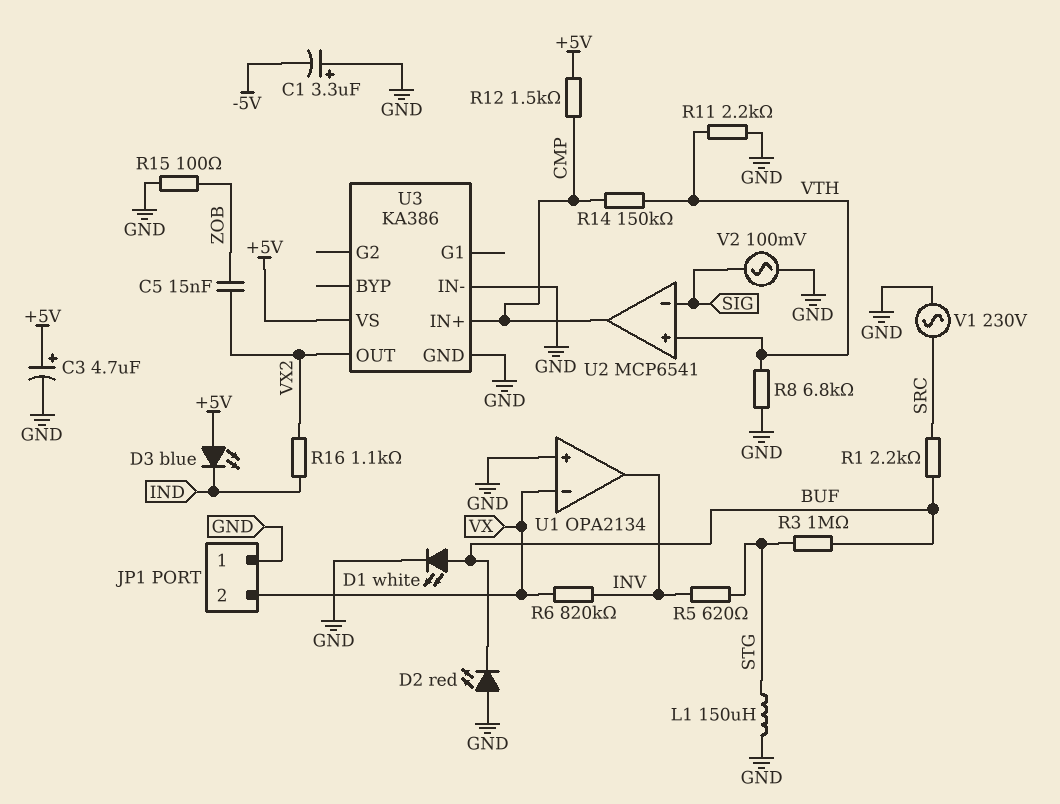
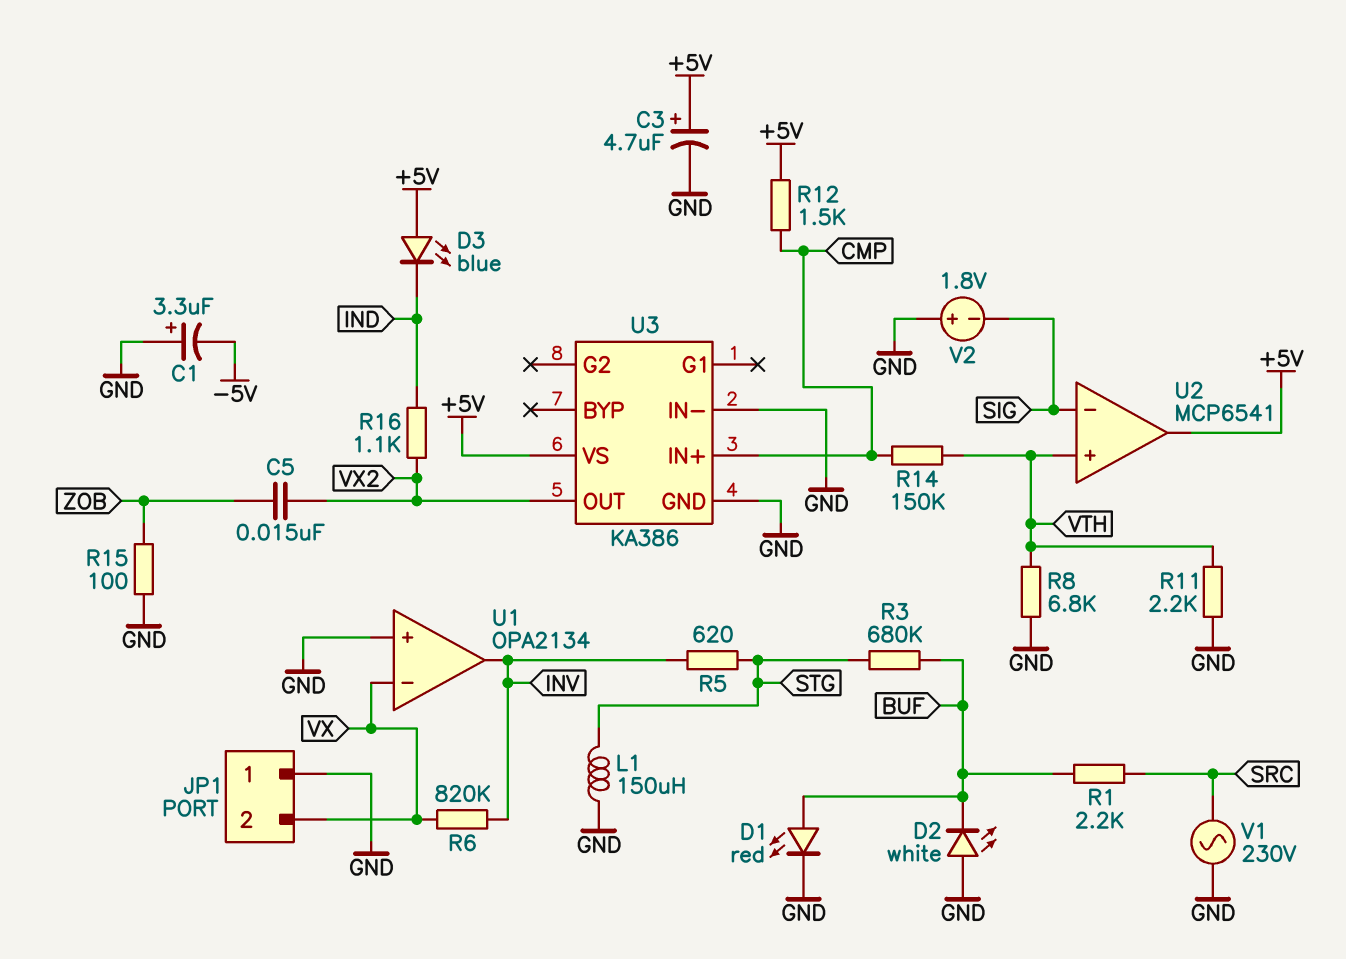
D1: LED white (A BUF, K GND) -> LED red (A BUF, K GND)
D2: LED red (A GND, K BUF) -> LED white (A GND, K BUF)
R3: 1M (BUF, STG) -> 680k (BUF, STG)
U2 pin out: CMP -> +5V
V2: AC 100mV (GND, SIG) -> 1.8V (plus GND, minus SIG)

